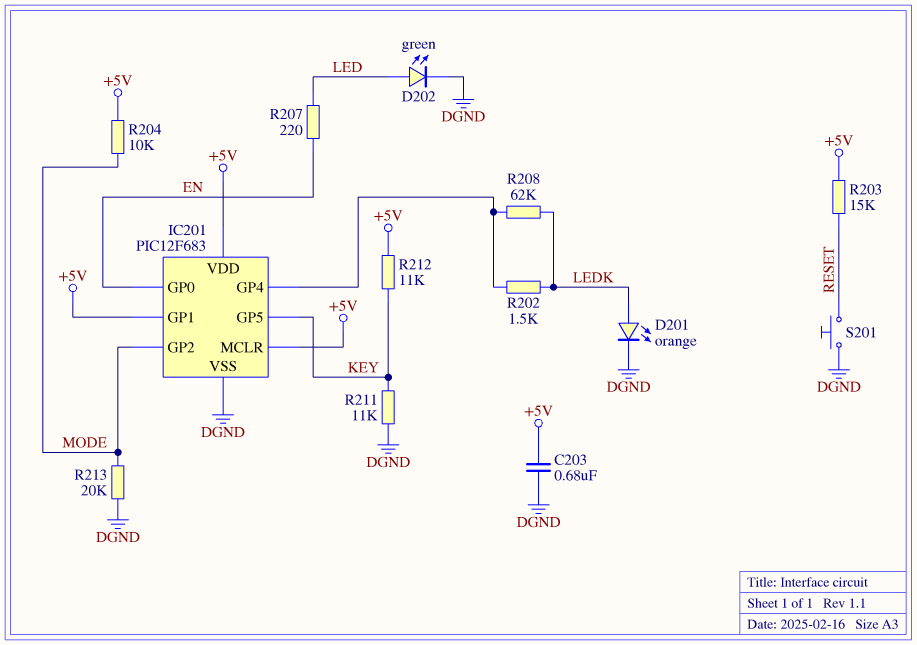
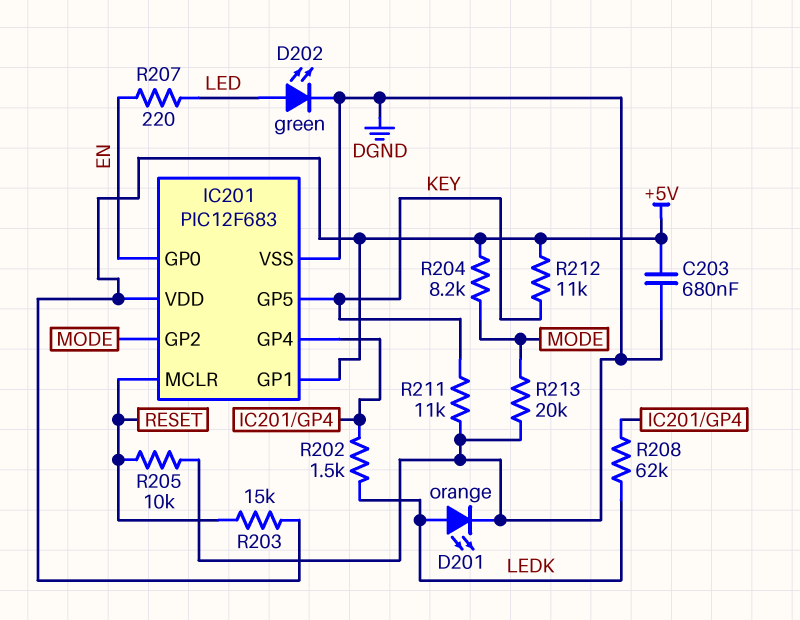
IC201 pin MCLR: +5V -> RESET
R204: 10k (+5V, MODE) -> 8.2k (+5V, MODE)
R205: none -> 10k (DGND, RESET)
S201: button (DGND, RESET) -> none

